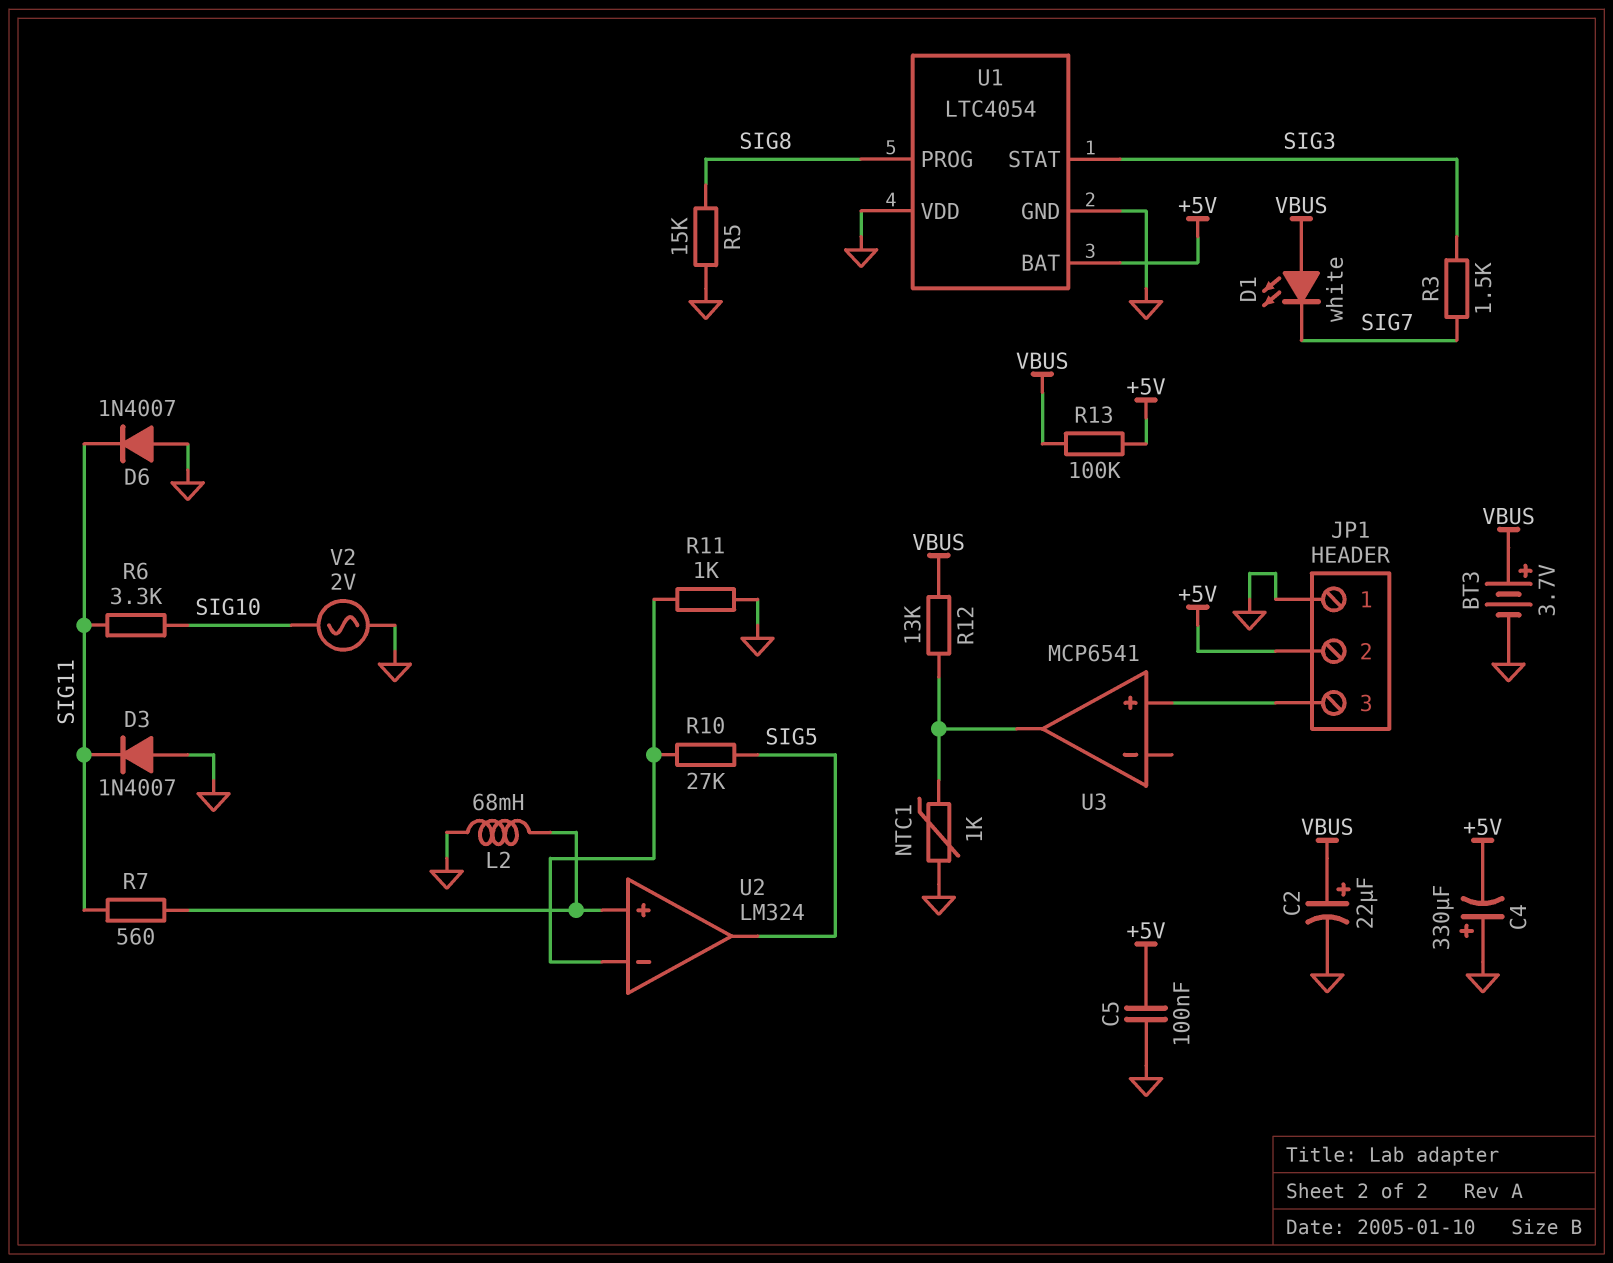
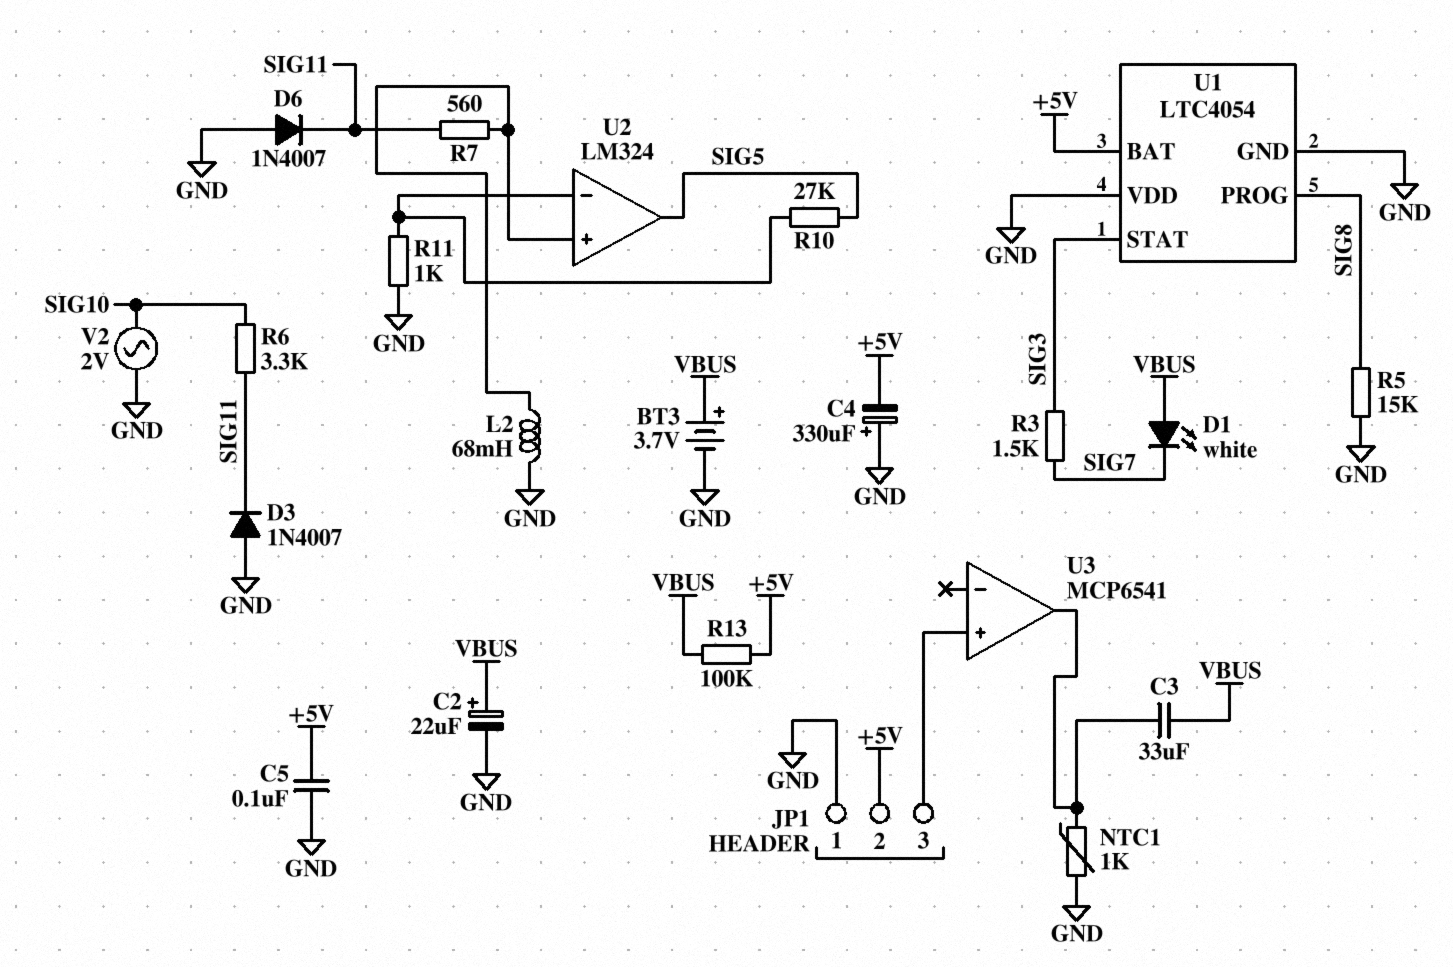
C3: none -> 33uF (U3/out, VBUS)
R12: 13k (U3/out, VBUS) -> none

